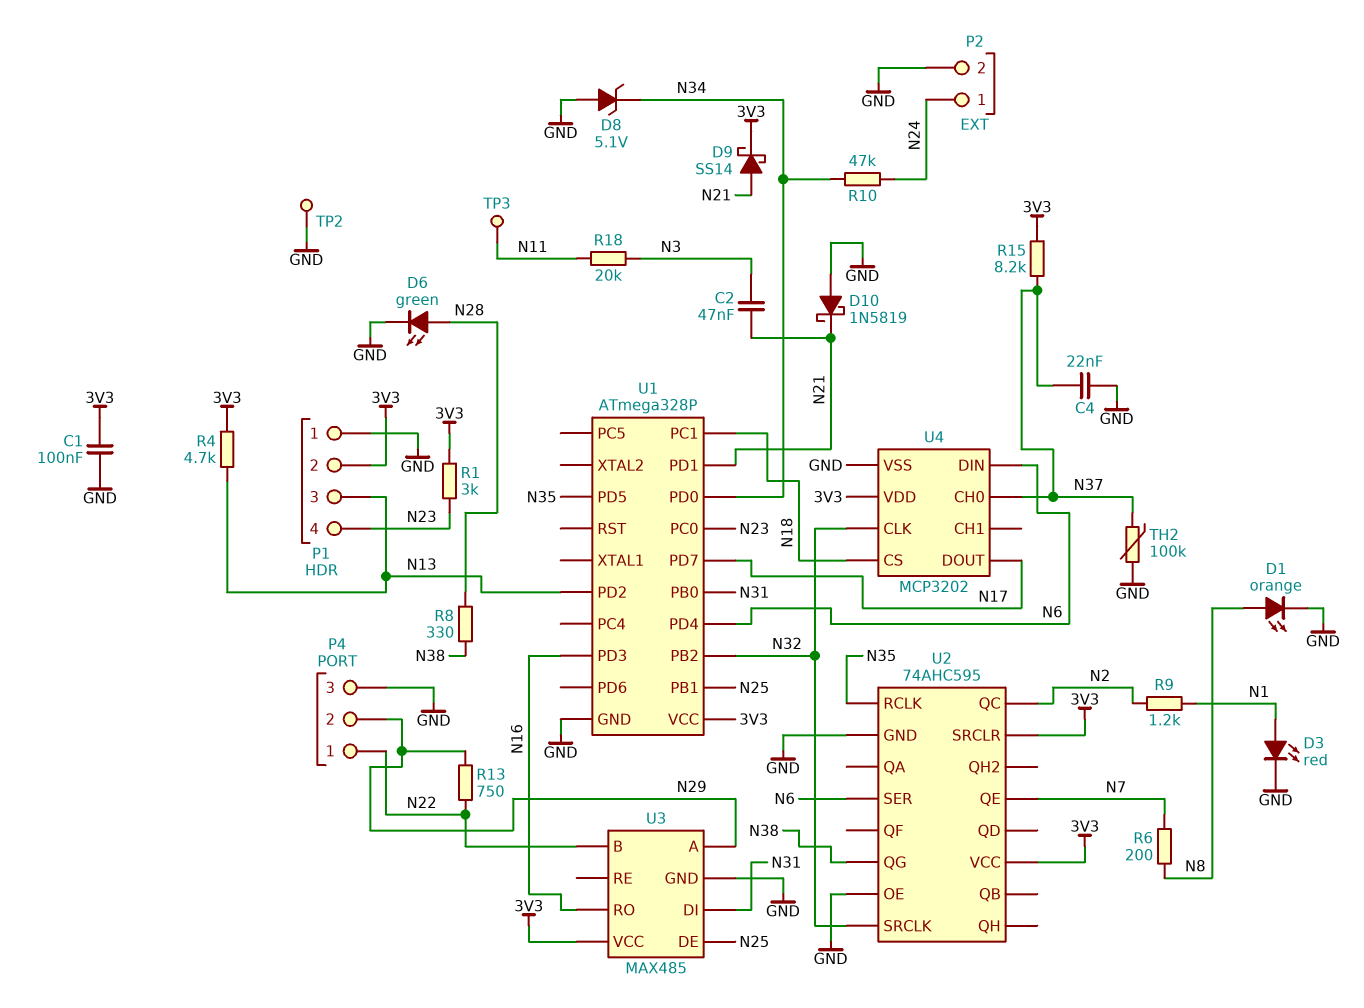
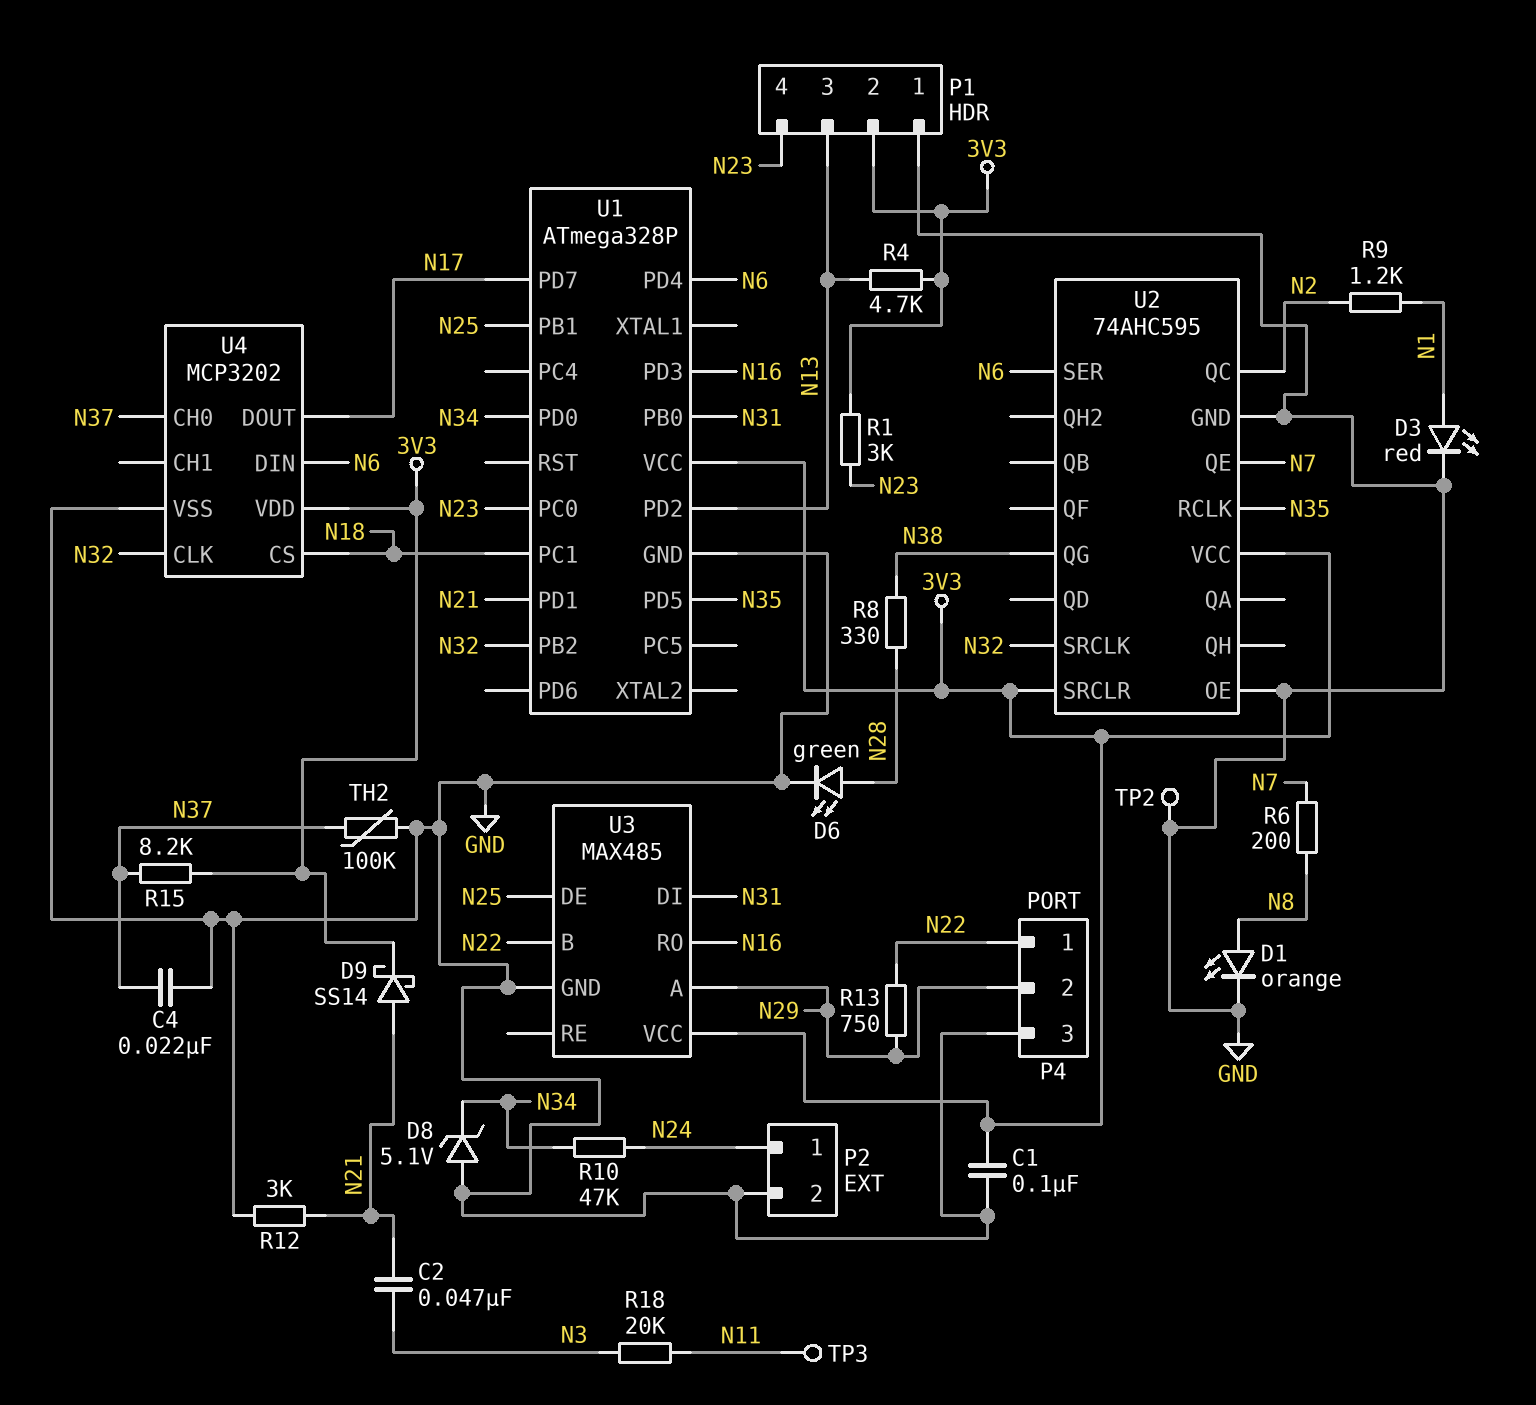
D10: schottky 1N5819 (A GND, K N21) -> none
R12: none -> 3k (GND, N21)

